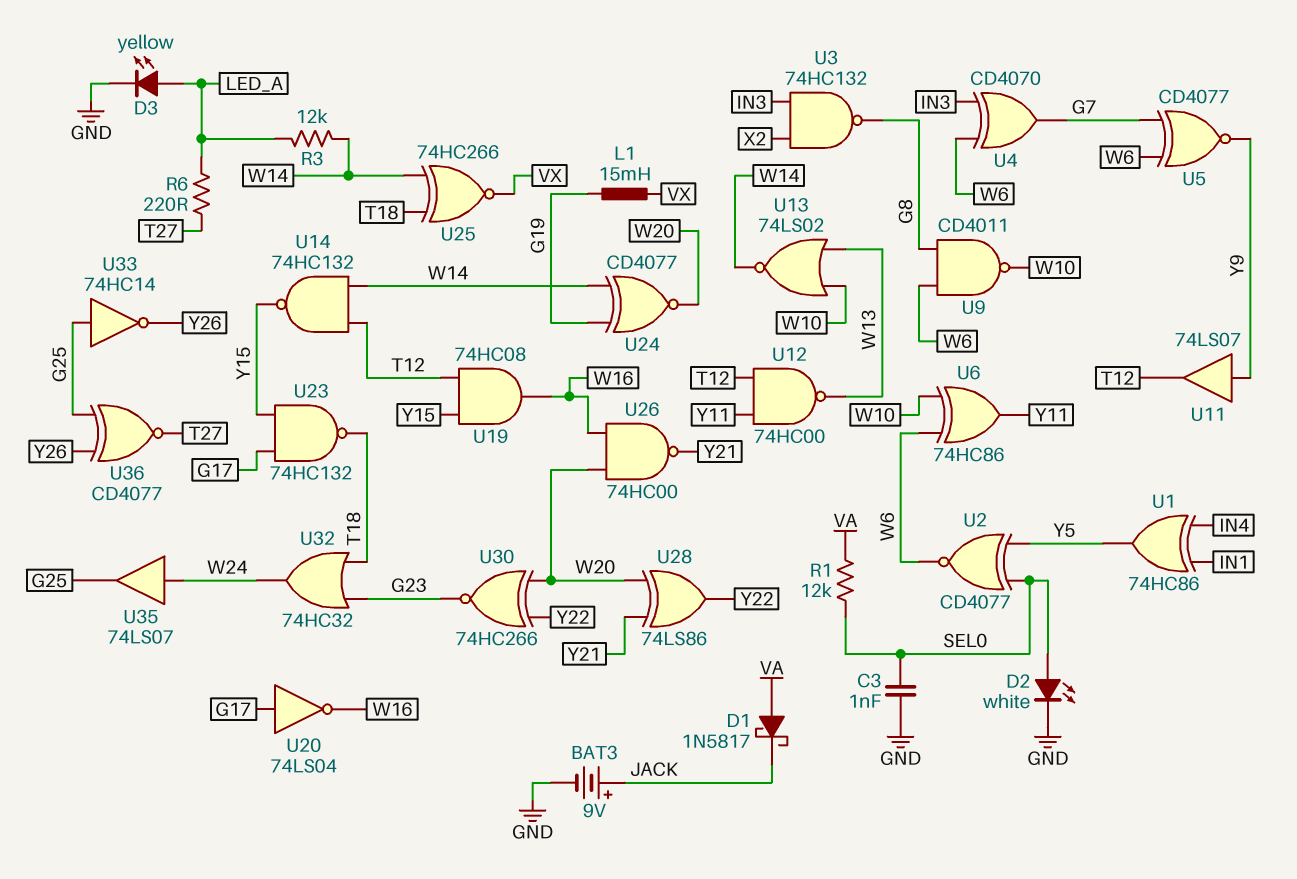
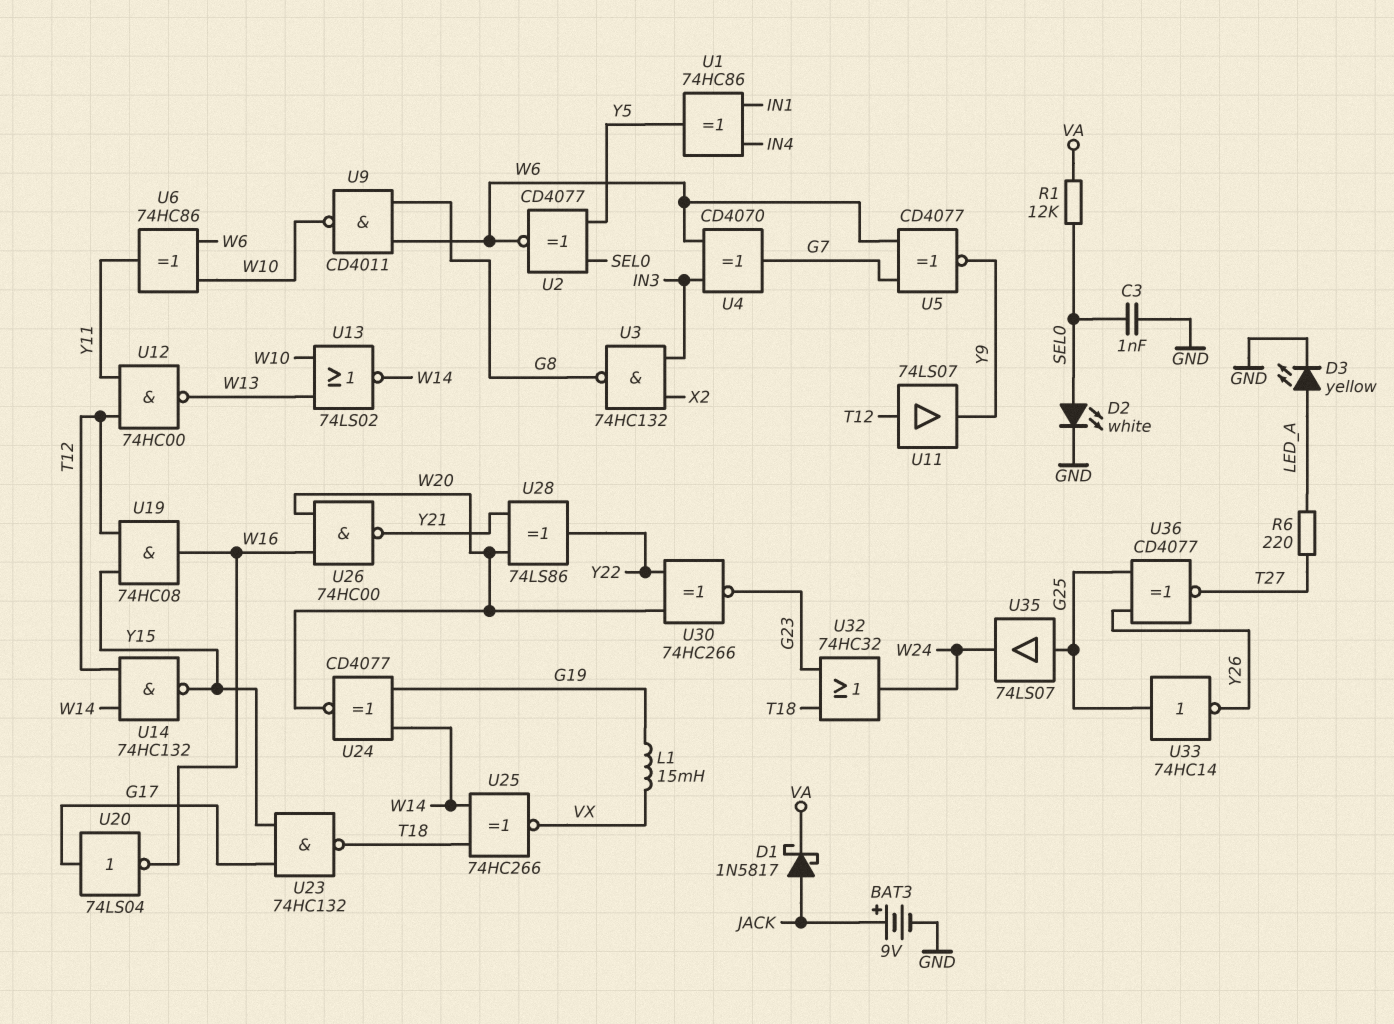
D1: schottky 1N5817 (A VA, K JACK) -> schottky 1N5817 (A JACK, K VA)
R3: 12k (LED_A, W14) -> none
U11: buffer 74LS07 (in Y9, out T12) -> buffer 74LS07 (in T12, out Y9)
U35: buffer 74LS07 (in W24, out G25) -> buffer 74LS07 (in G25, out W24)

